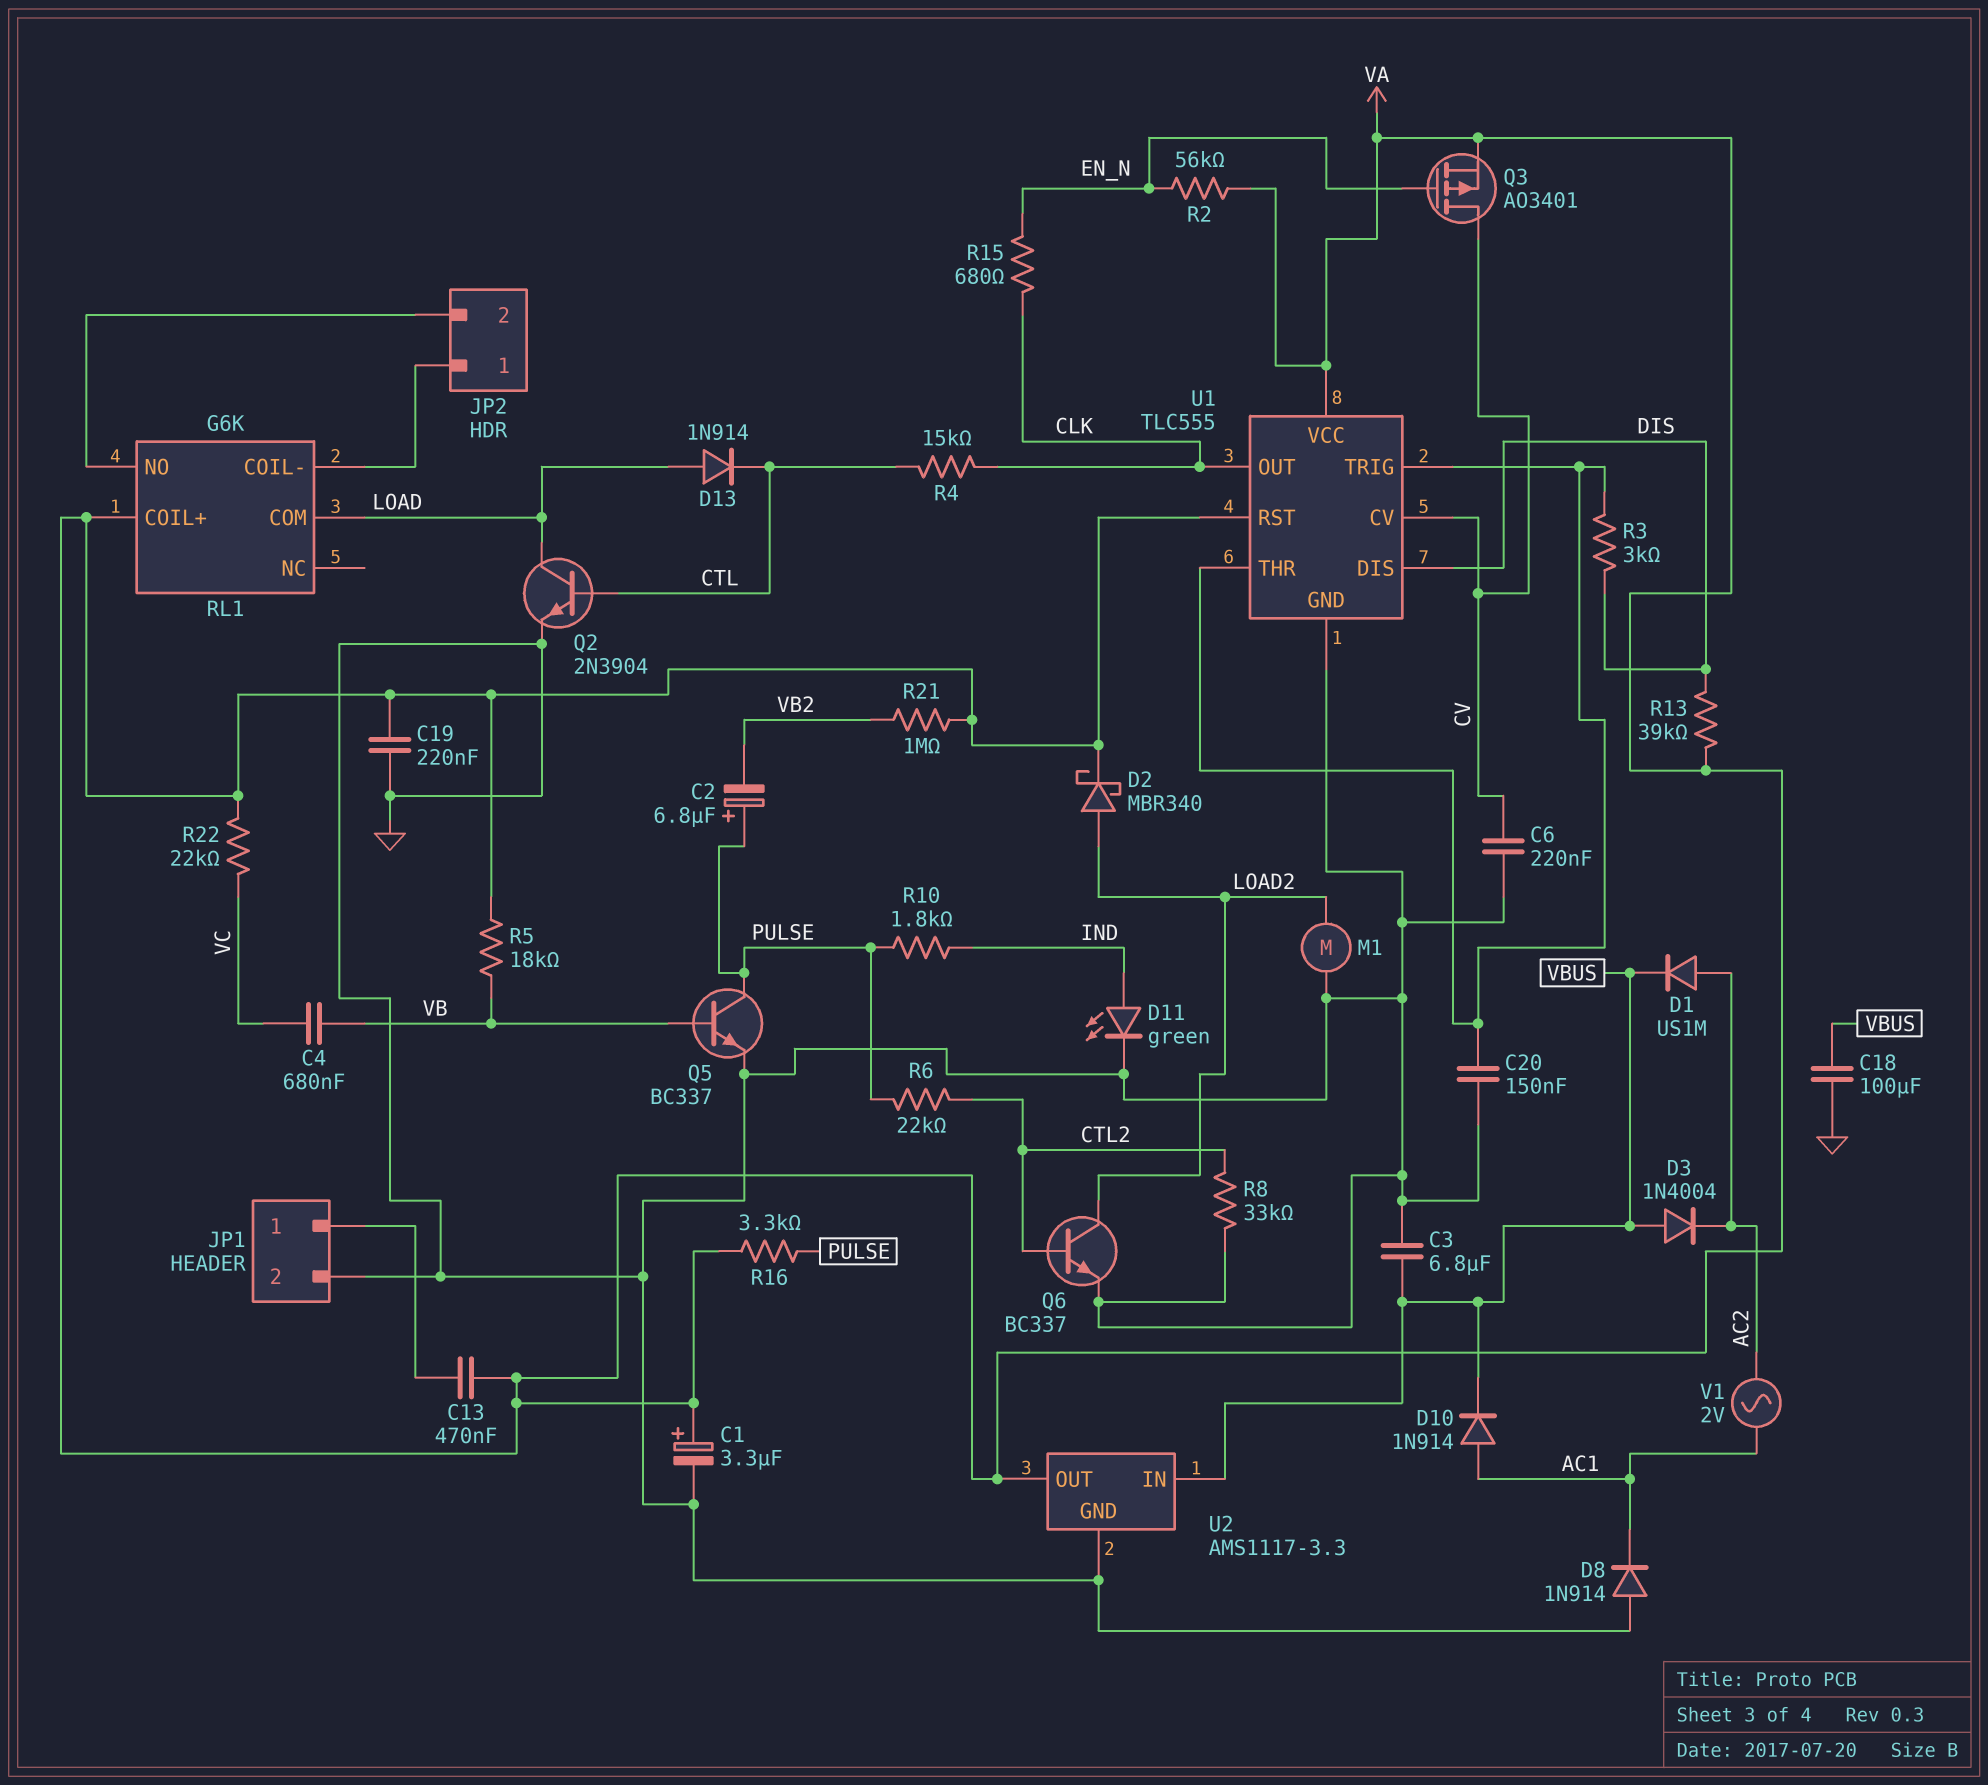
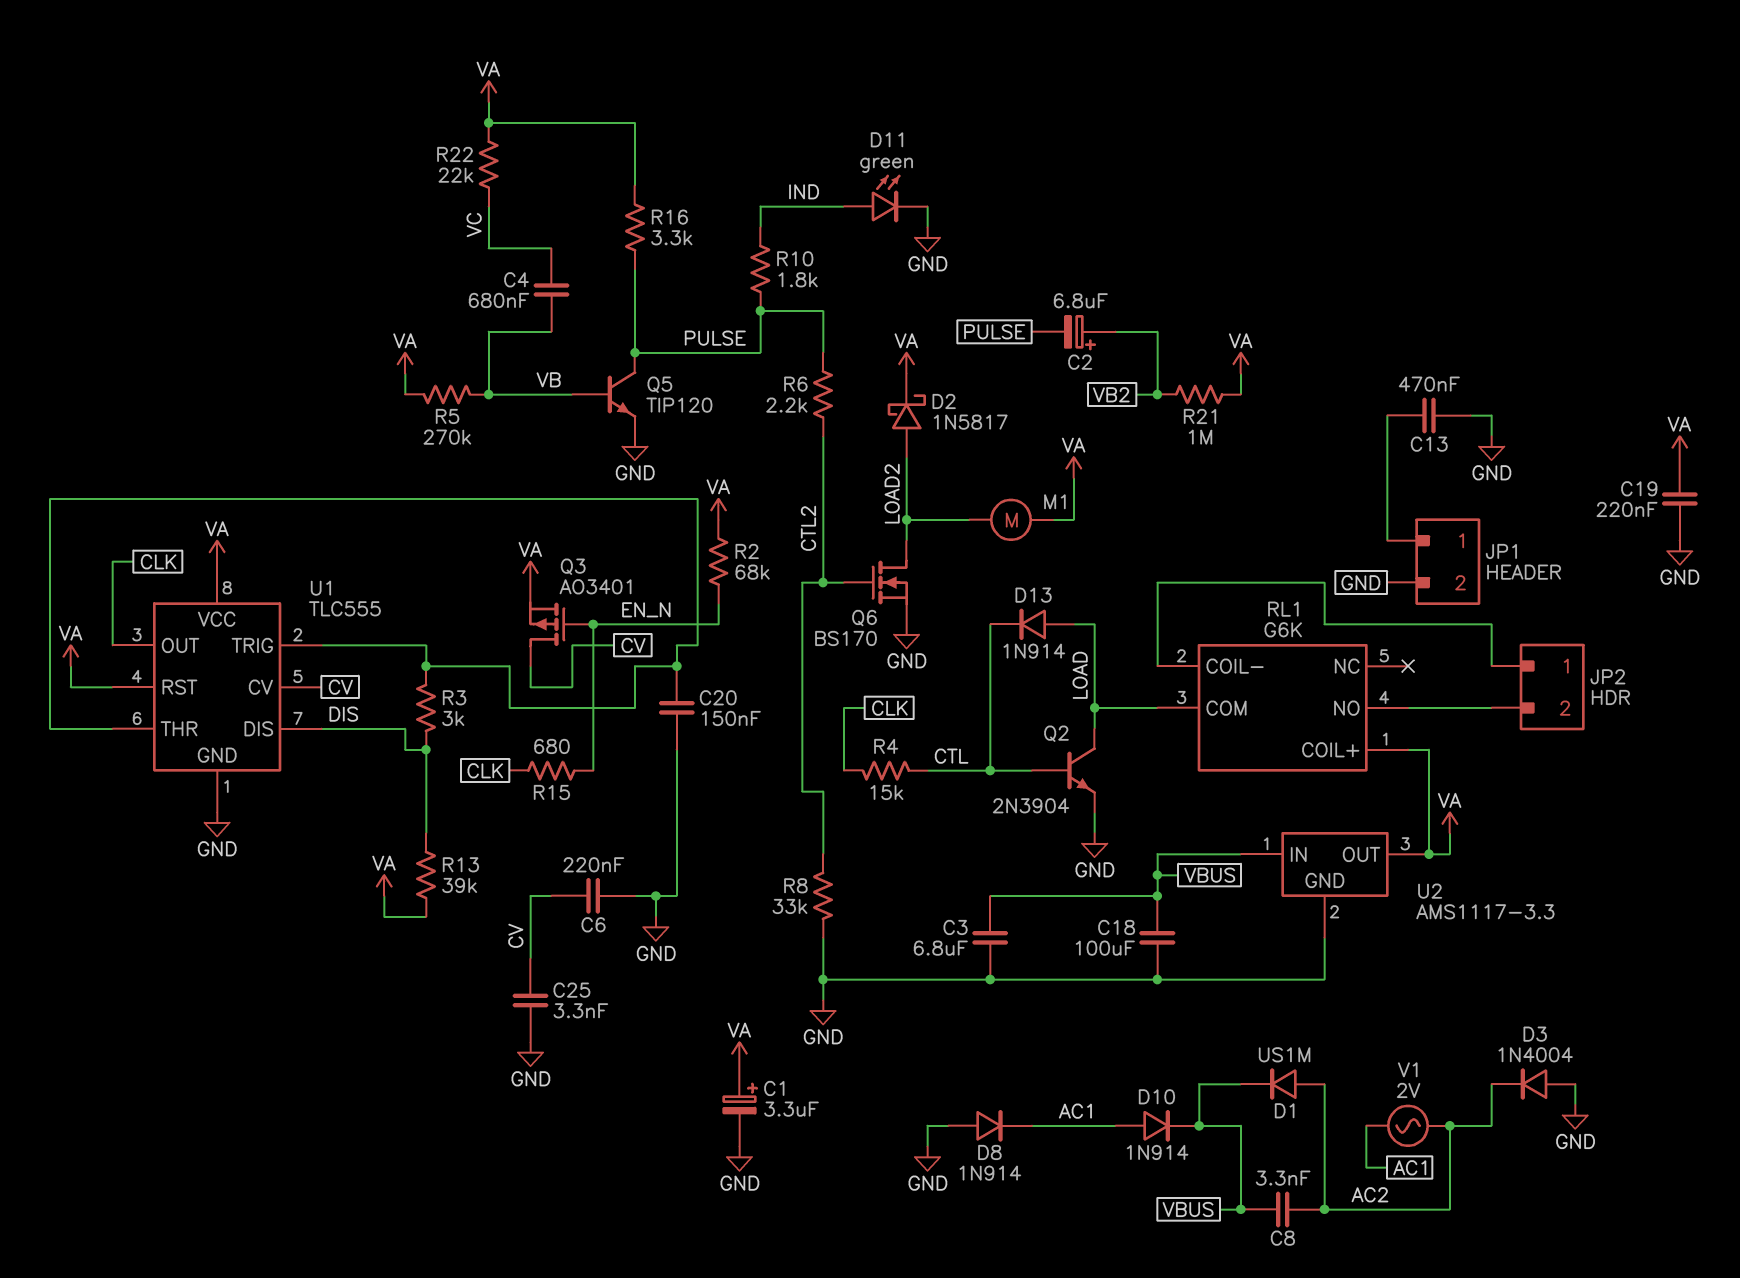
C2: 6.8uF (plus PULSE, minus VB2) -> 6.8uF (plus VB2, minus PULSE)
C8: none -> 3.3nF (AC2, VBUS)
C13: 470nF (JP1/1, VA) -> 470nF (GND, JP1/1)
C25: none -> 3.3nF (CV, GND)
D2: schottky MBR340 (A LOAD2, K VA) -> schottky 1N5817 (A LOAD2, K VA)
D3: diode 1N4004 (A VBUS, K AC2) -> diode 1N4004 (A GND, K AC2)
M1: motor (GND, LOAD2) -> motor (LOAD2, VA)
Q5: NPN BC337 (B VB, C PULSE, E GND) -> NPN TIP120 (B VB, C PULSE, E GND)
Q6: NPN BC337 (B CTL2, C LOAD2, E GND) -> NMOS BS170 (G CTL2, D LOAD2, S GND)
R2: 56k (EN_N, VA) -> 68k (EN_N, VA)
R5: 18k (VA, VB) -> 270k (VA, VB)
R6: 22k (CTL2, PULSE) -> 2.2k (CTL2, PULSE)

